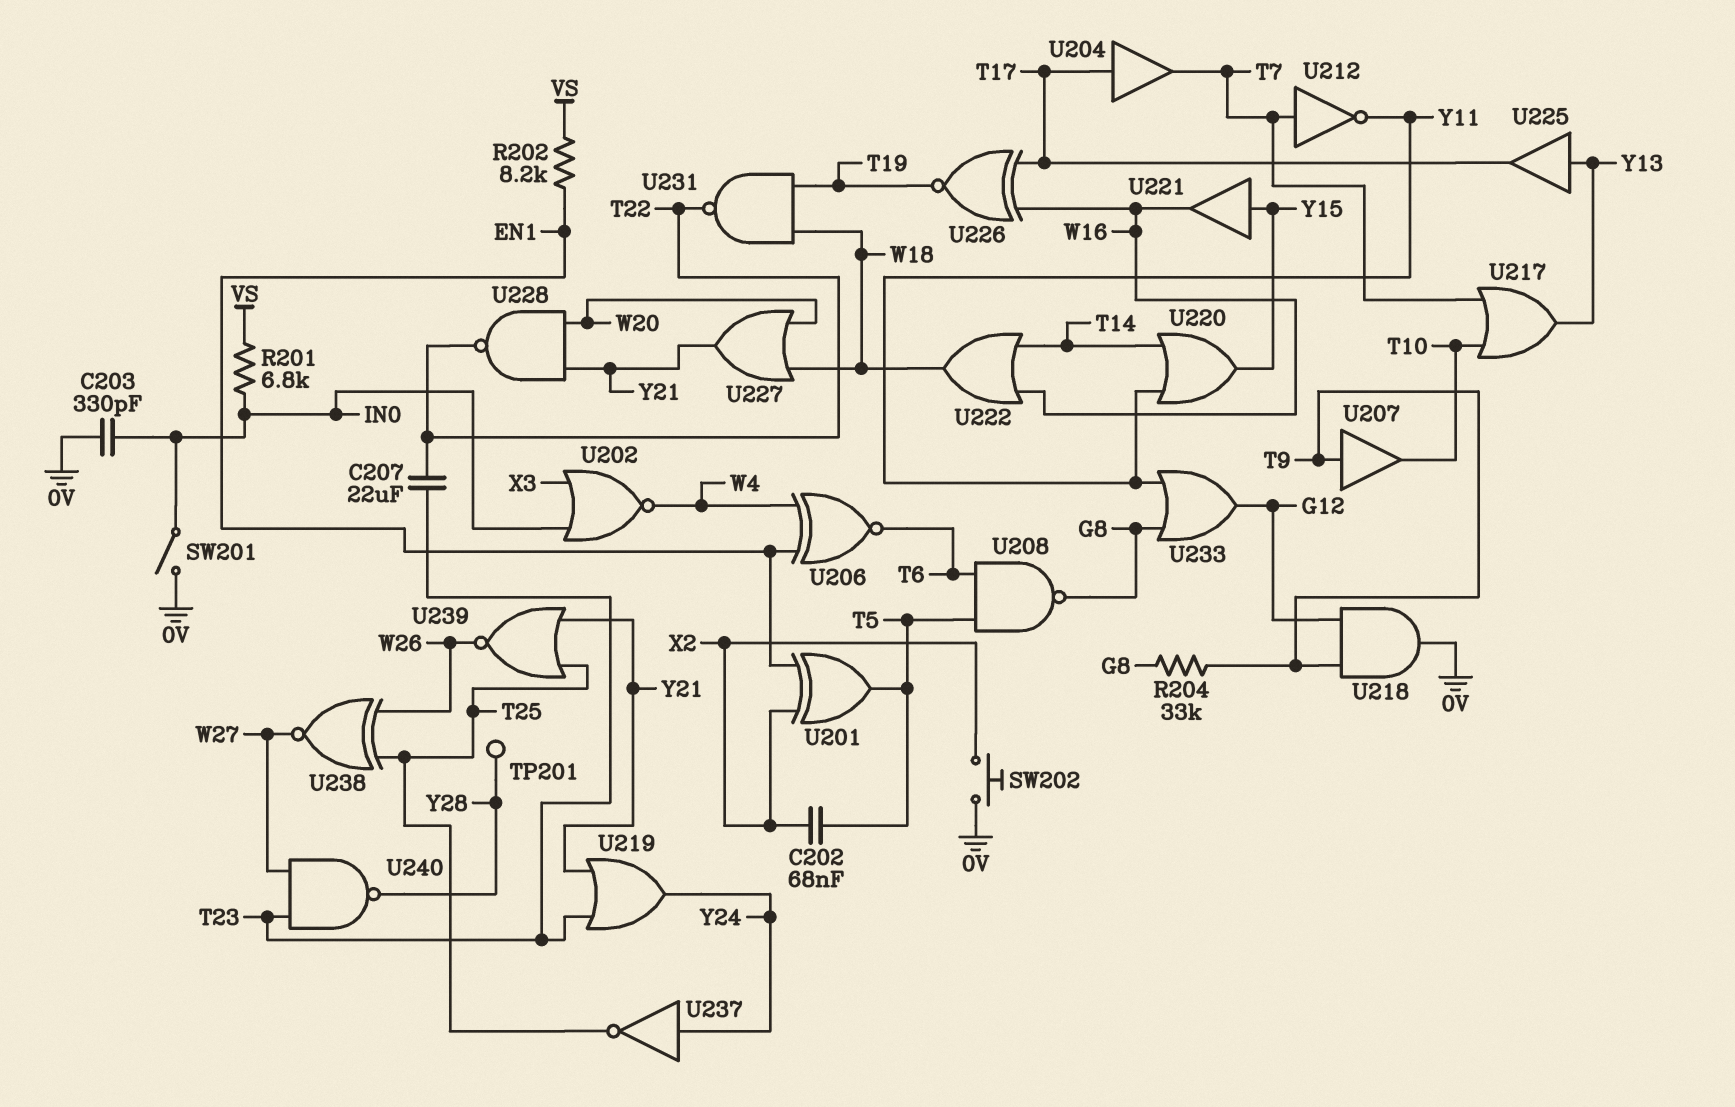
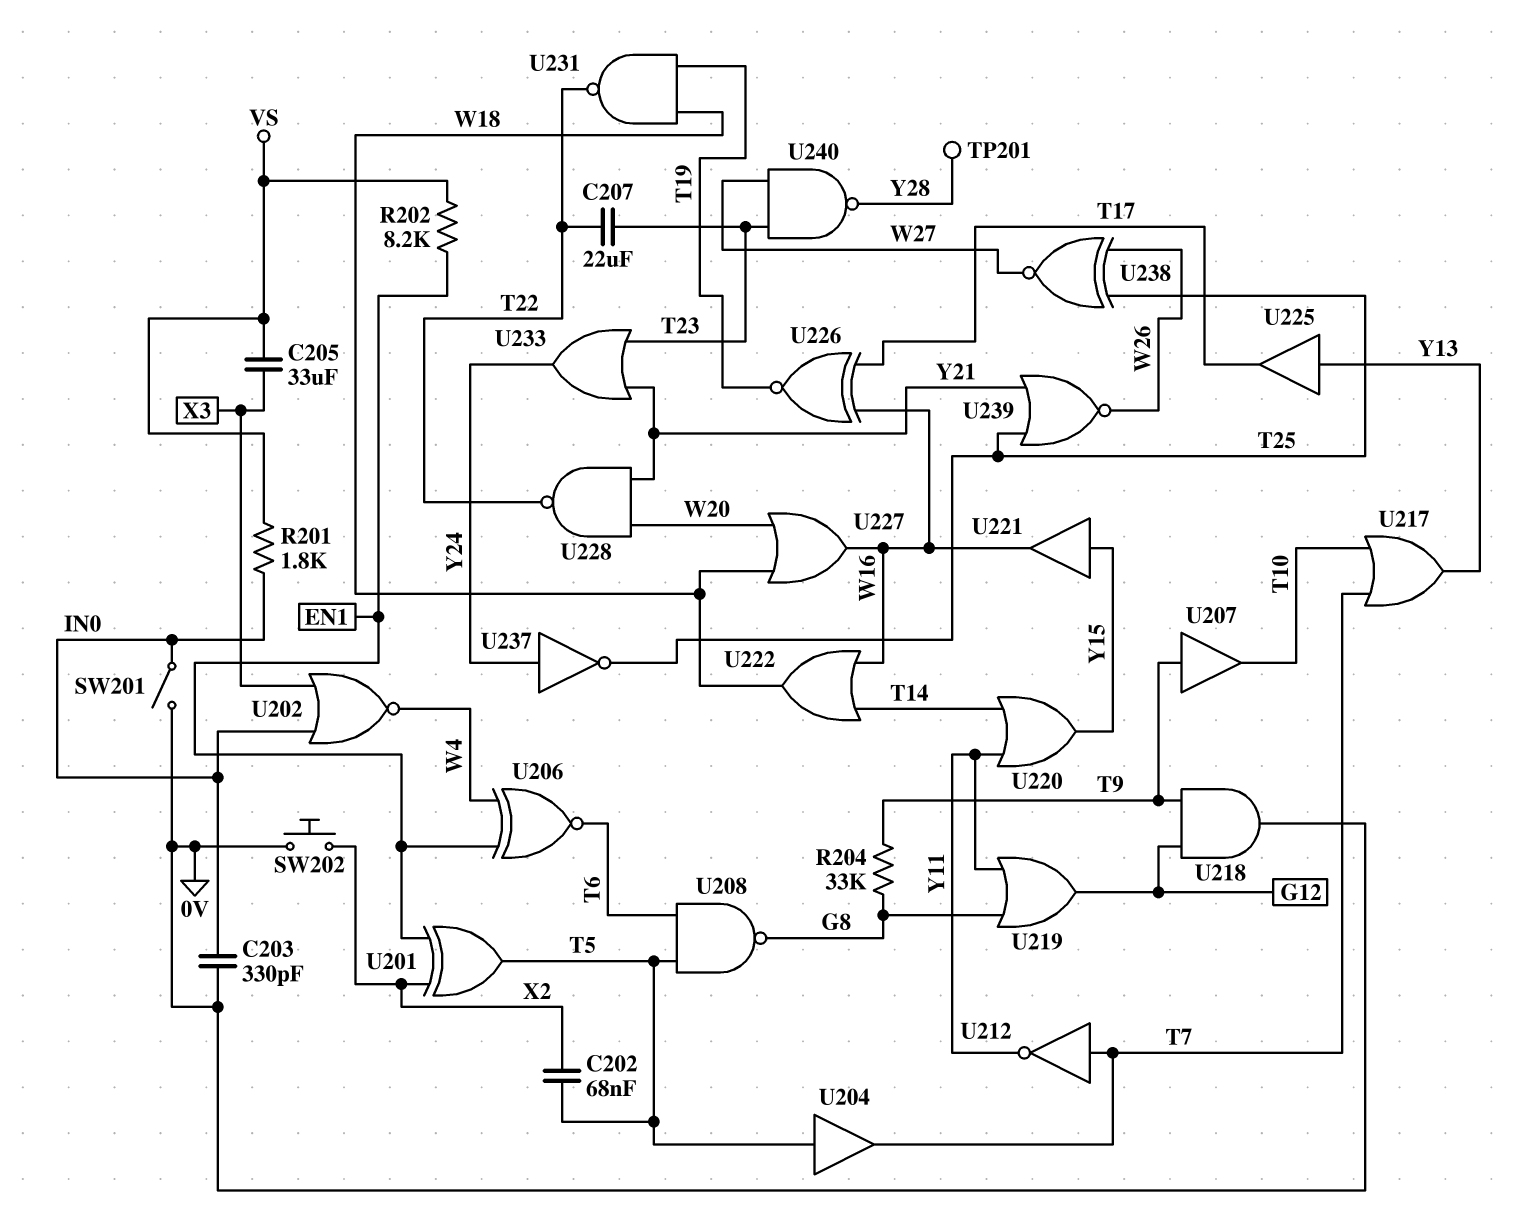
C205: none -> 33uF (VS, X3)
R201: 6.8k (IN0, VS) -> 1.8k (IN0, VS)
U204: buffer (in T17, out T7) -> buffer (in T5, out T7)
U219: OR (in T23, in Y21, out Y24) -> OR (in G8, in Y11, out G12)
U227: OR (in W18, in W20, out Y21) -> OR (in W18, in W20, out W16)
U233: OR (in G8, in Y11, out G12) -> OR (in T23, in Y21, out Y24)

